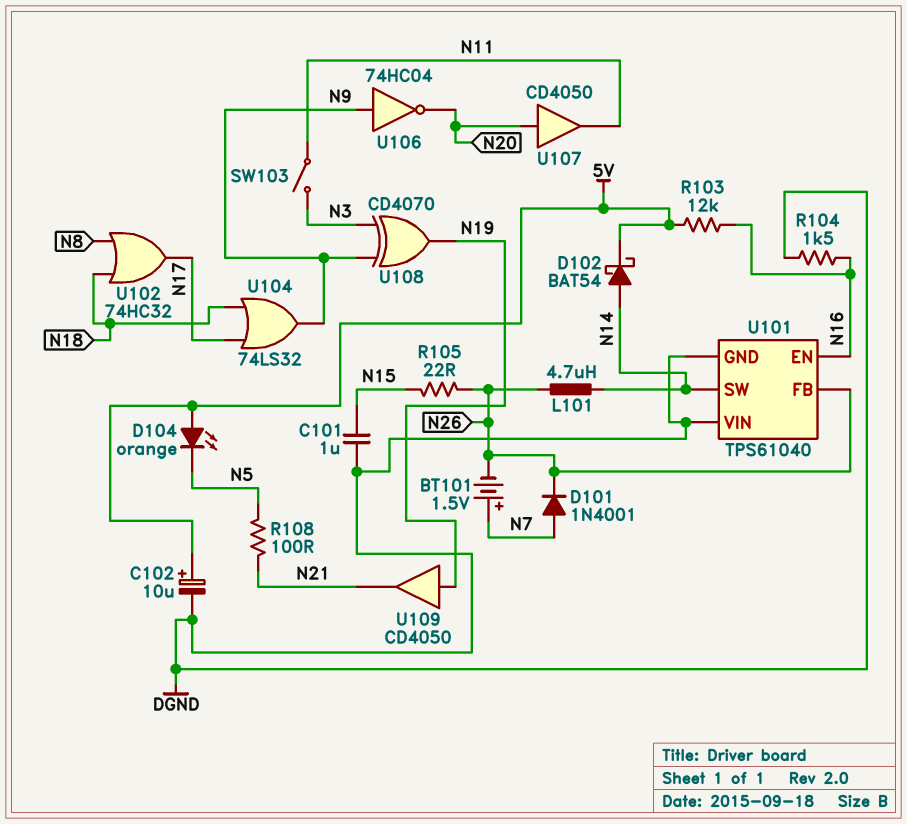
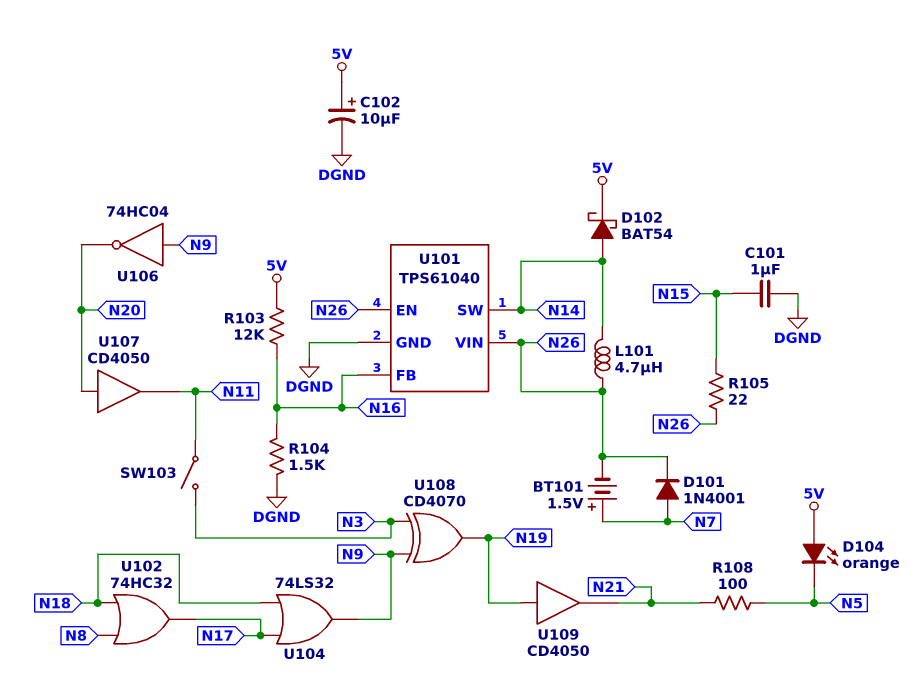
U101 pin EN: N16 -> N26
U101 pin FB: N26 -> N16
U101 pin VIN: DGND -> N26

